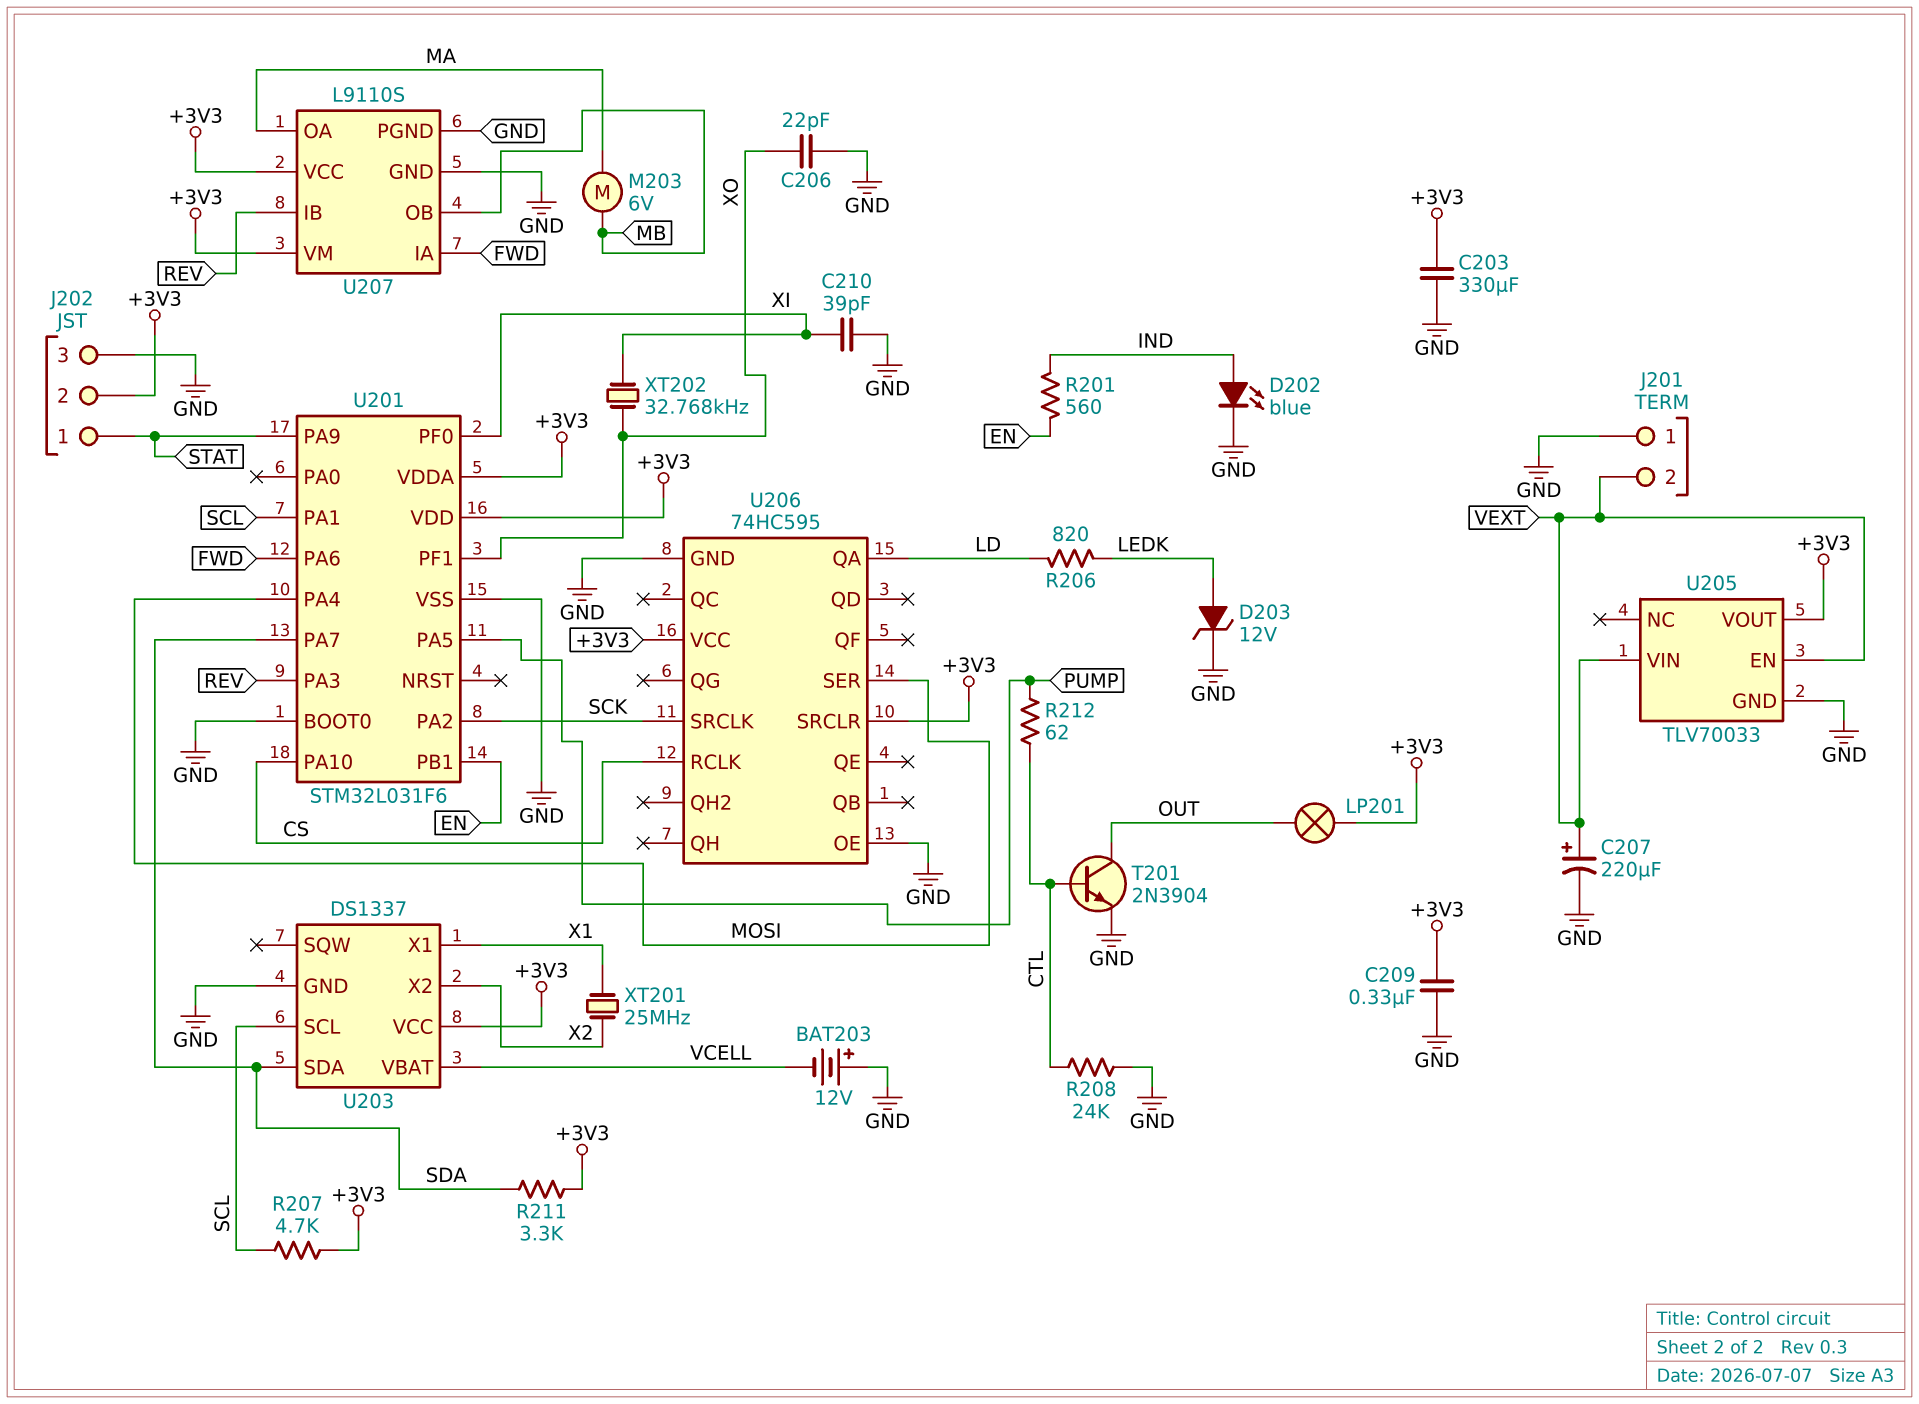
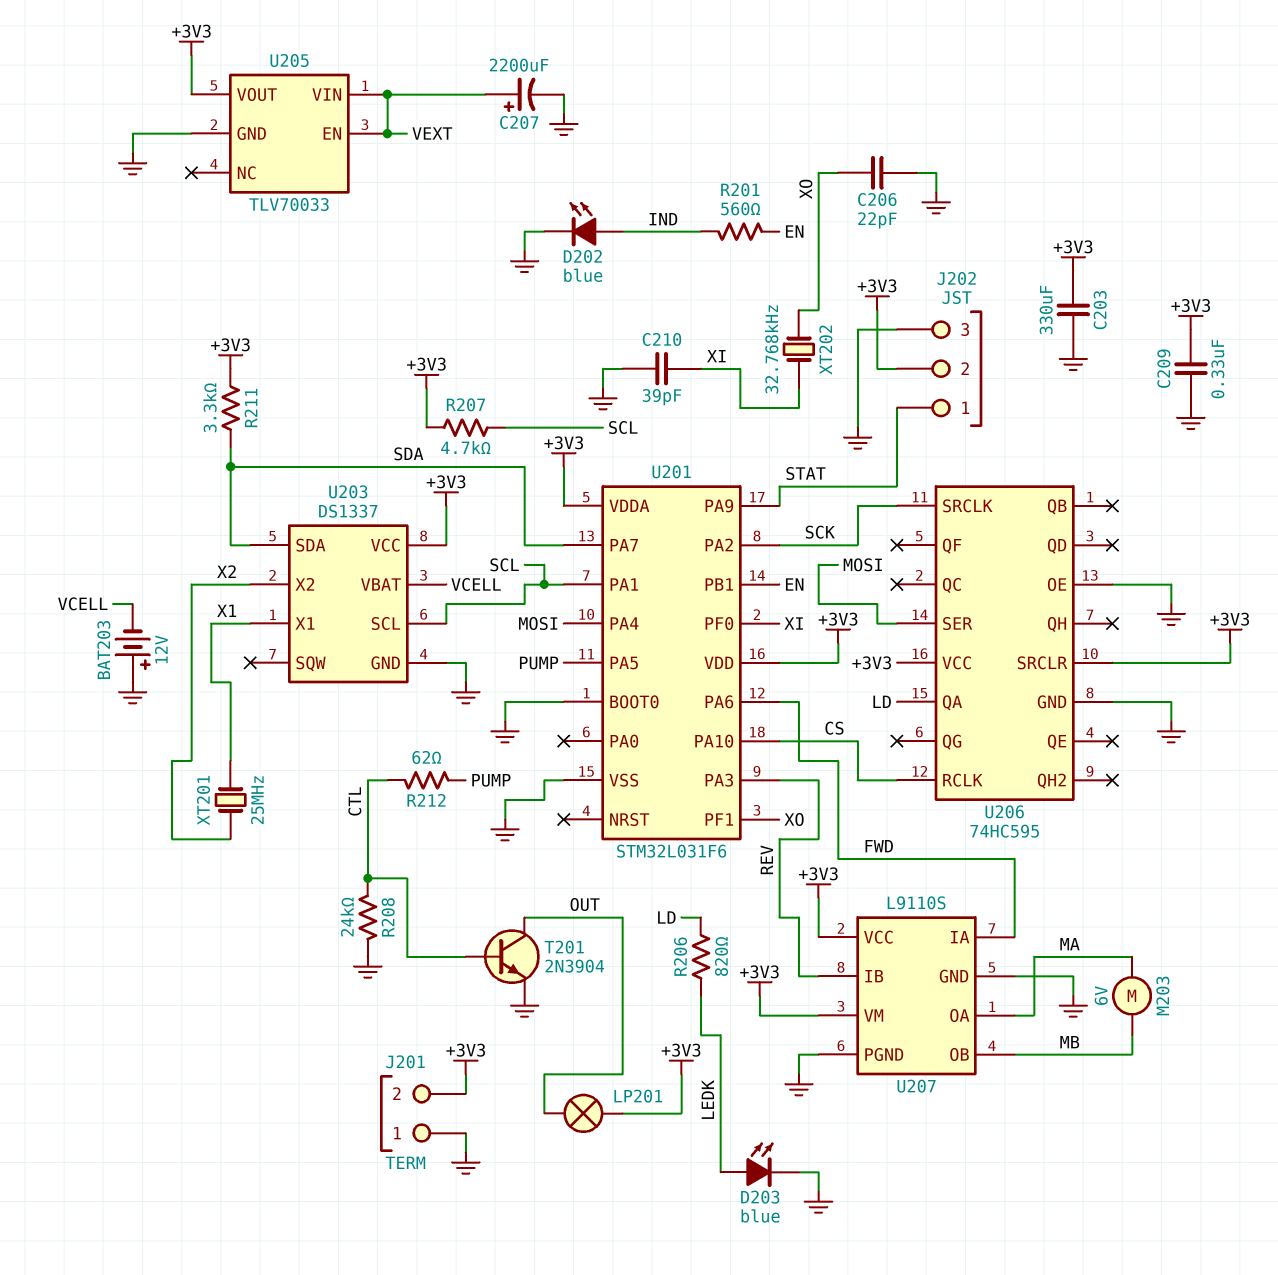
C207: 220uF (plus VEXT, minus GND) -> 2200uF (plus VEXT, minus GND)
D203: zener 12V (A LEDK, K GND) -> LED blue (A LEDK, K GND)
J201 pin 2: VEXT -> +3V3

